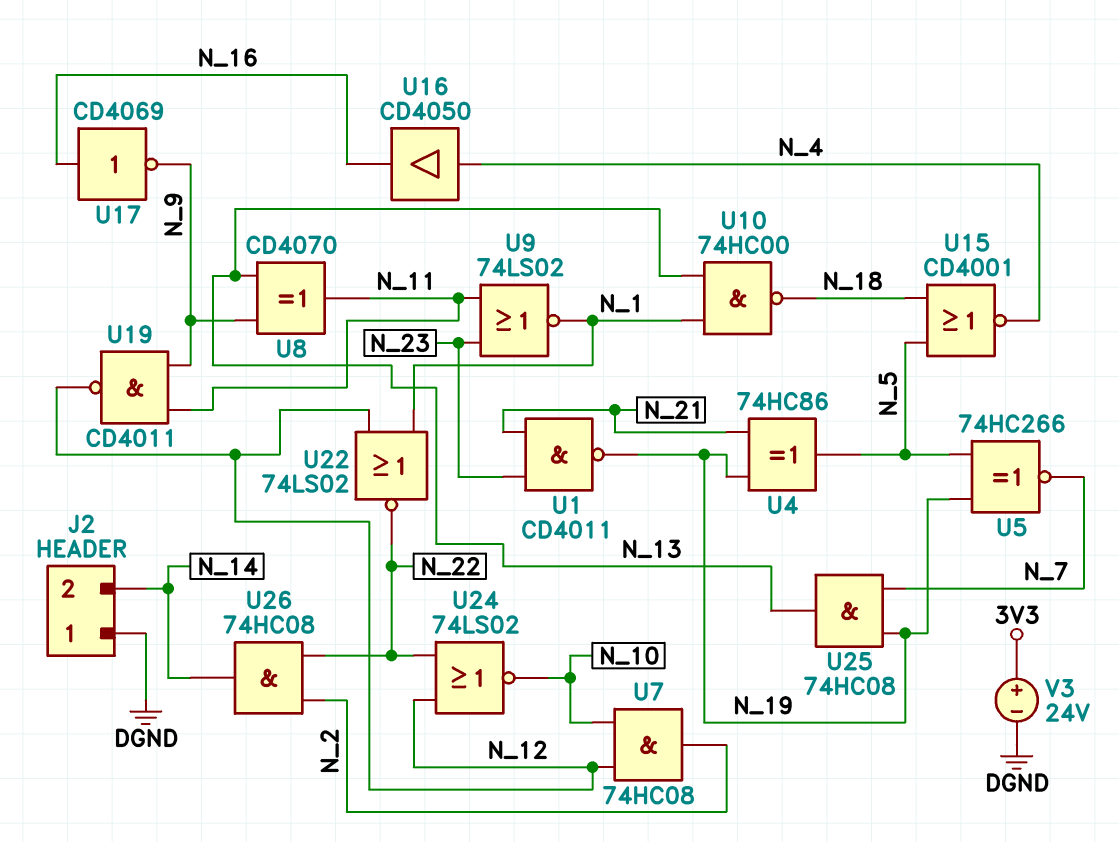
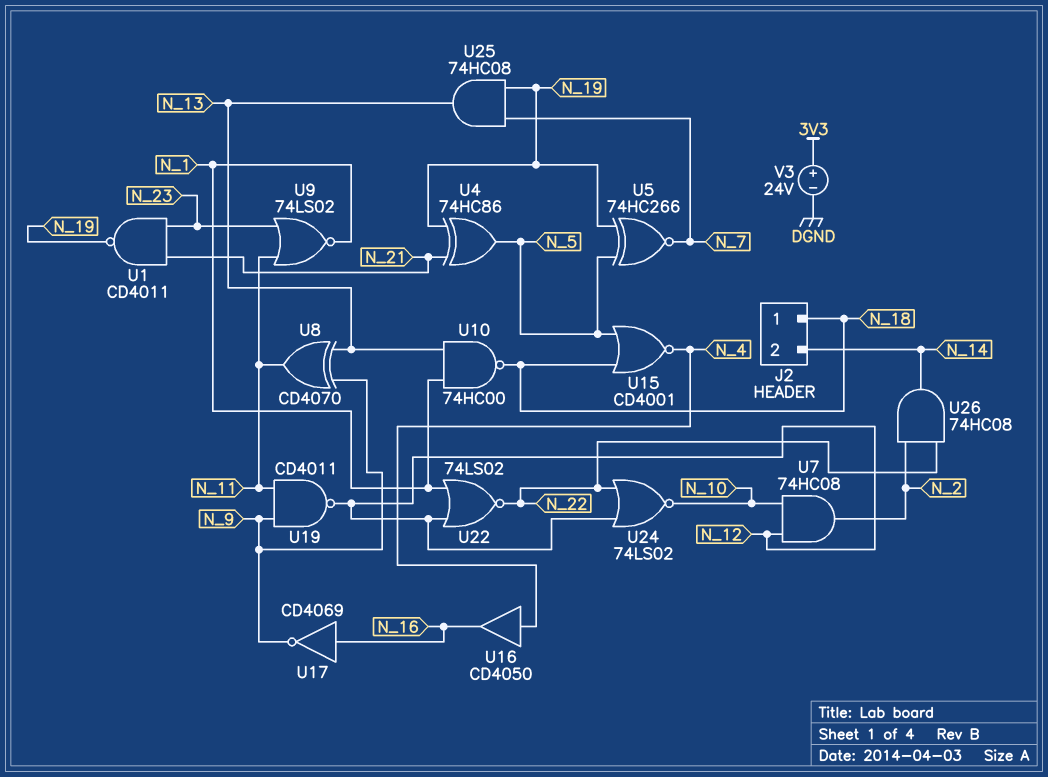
J2 pin 1: DGND -> N_18

